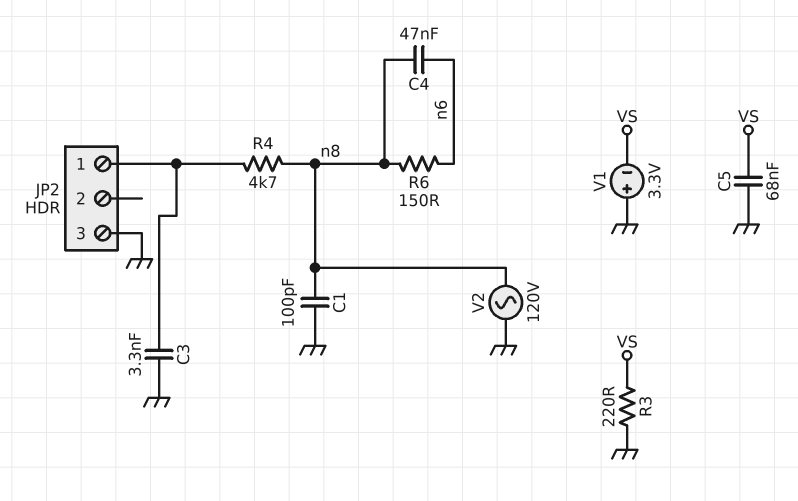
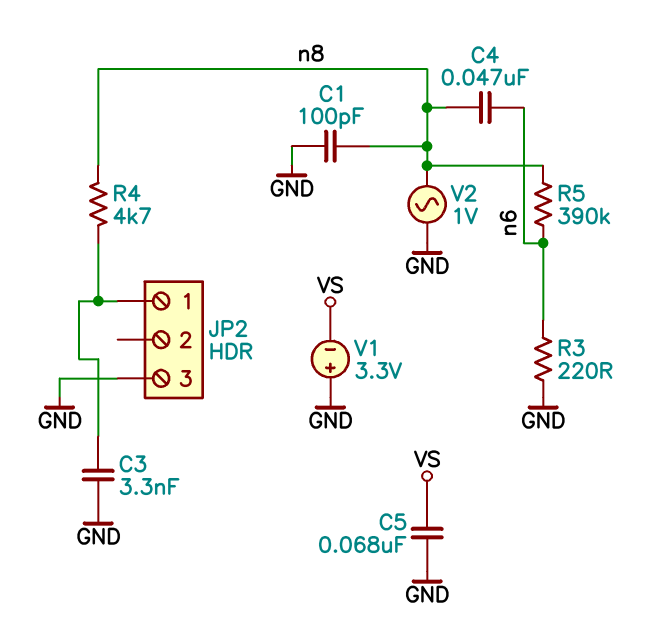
R3: 220 (GND, VS) -> 220 (GND, n6)
R5: none -> 390k (n6, n8)
R6: 150 (n6, n8) -> none
V2: AC 120V (GND, n8) -> AC 1V (GND, n8)

